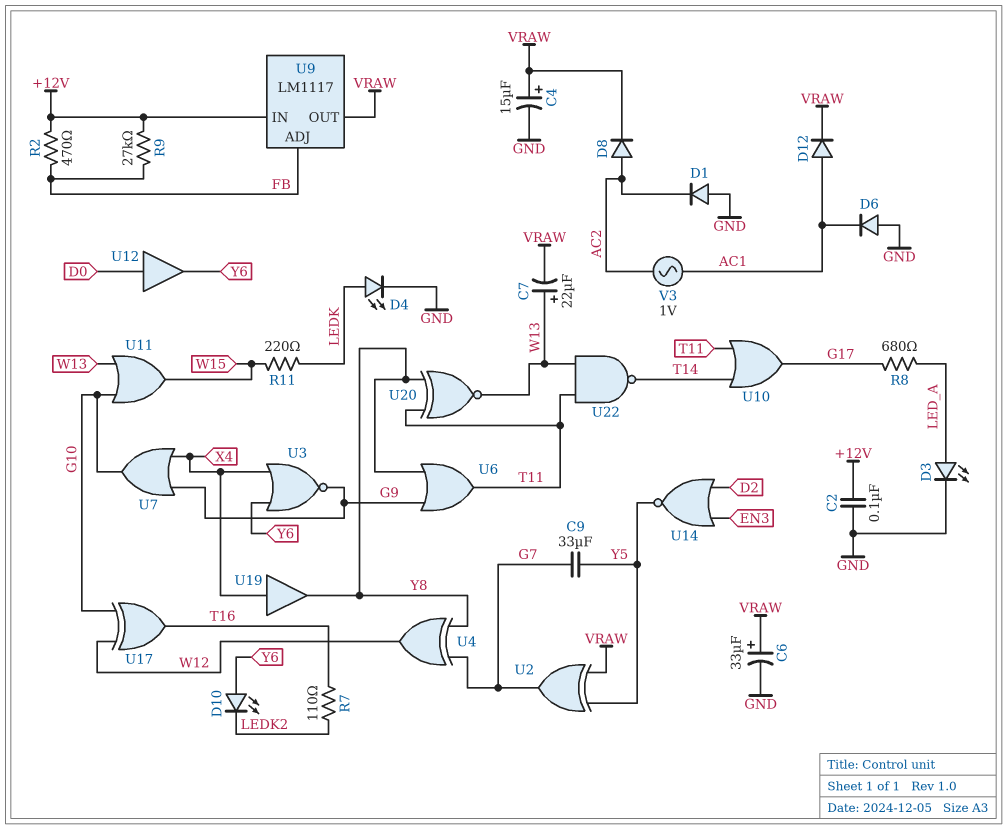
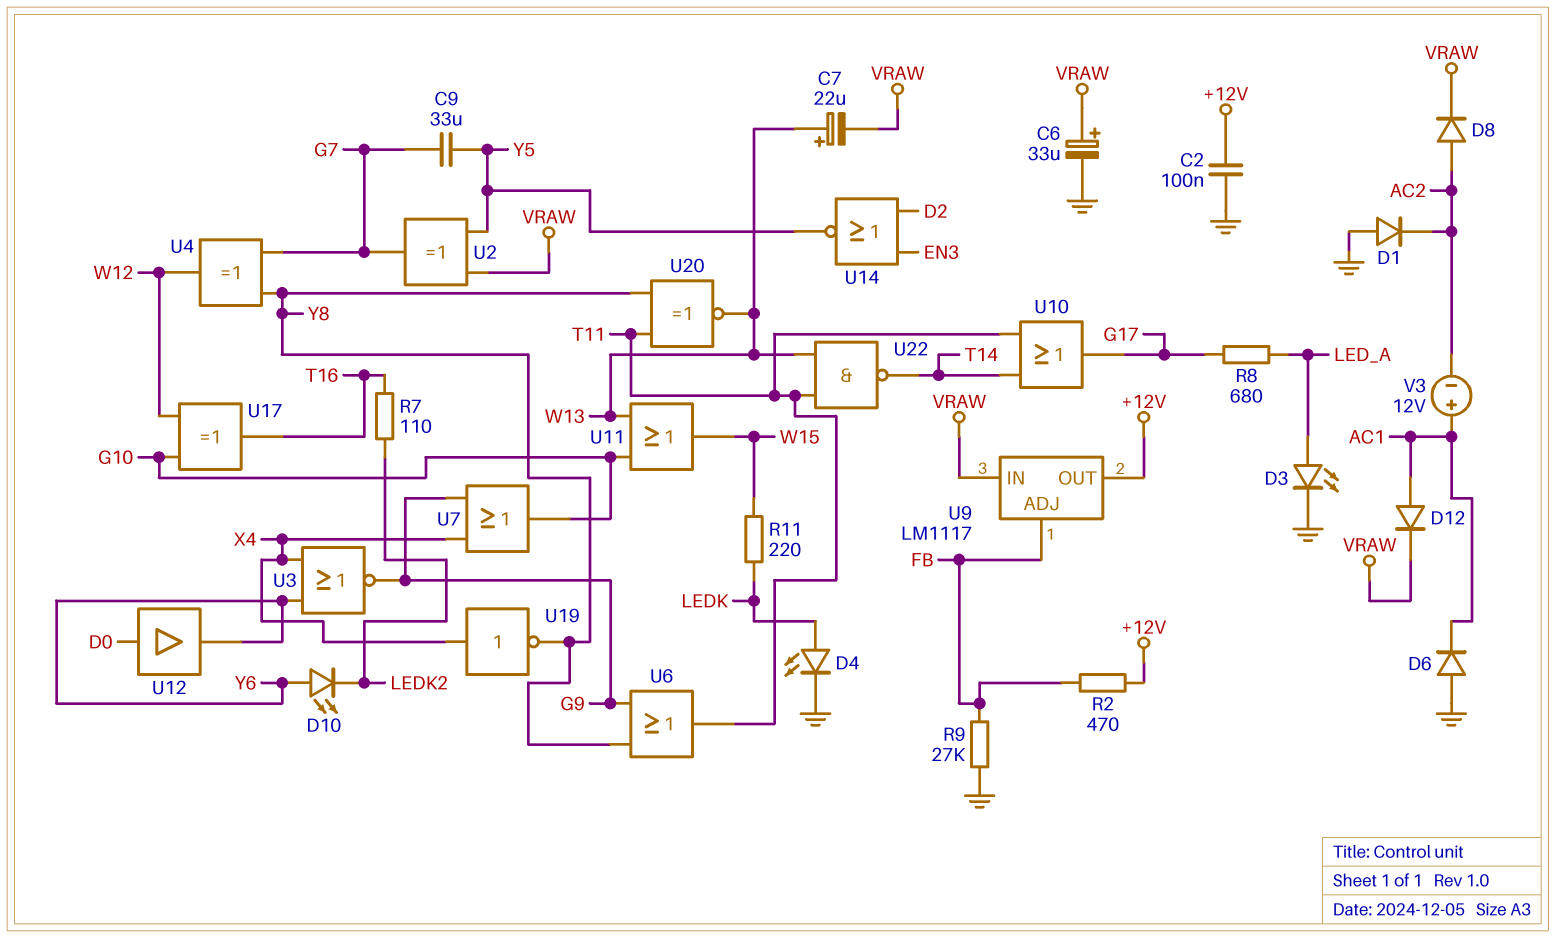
C4: 15uF (plus VRAW, minus GND) -> none
R9: 27k (+12V, FB) -> 27k (FB, GND)
U9 pin IN: +12V -> VRAW
U9 pin OUT: VRAW -> +12V
U19: buffer (in X4, out Y8) -> NOT (in X4, out Y8)
V3: AC 1V (AC1, AC2) -> 12V (plus AC1, minus AC2)

